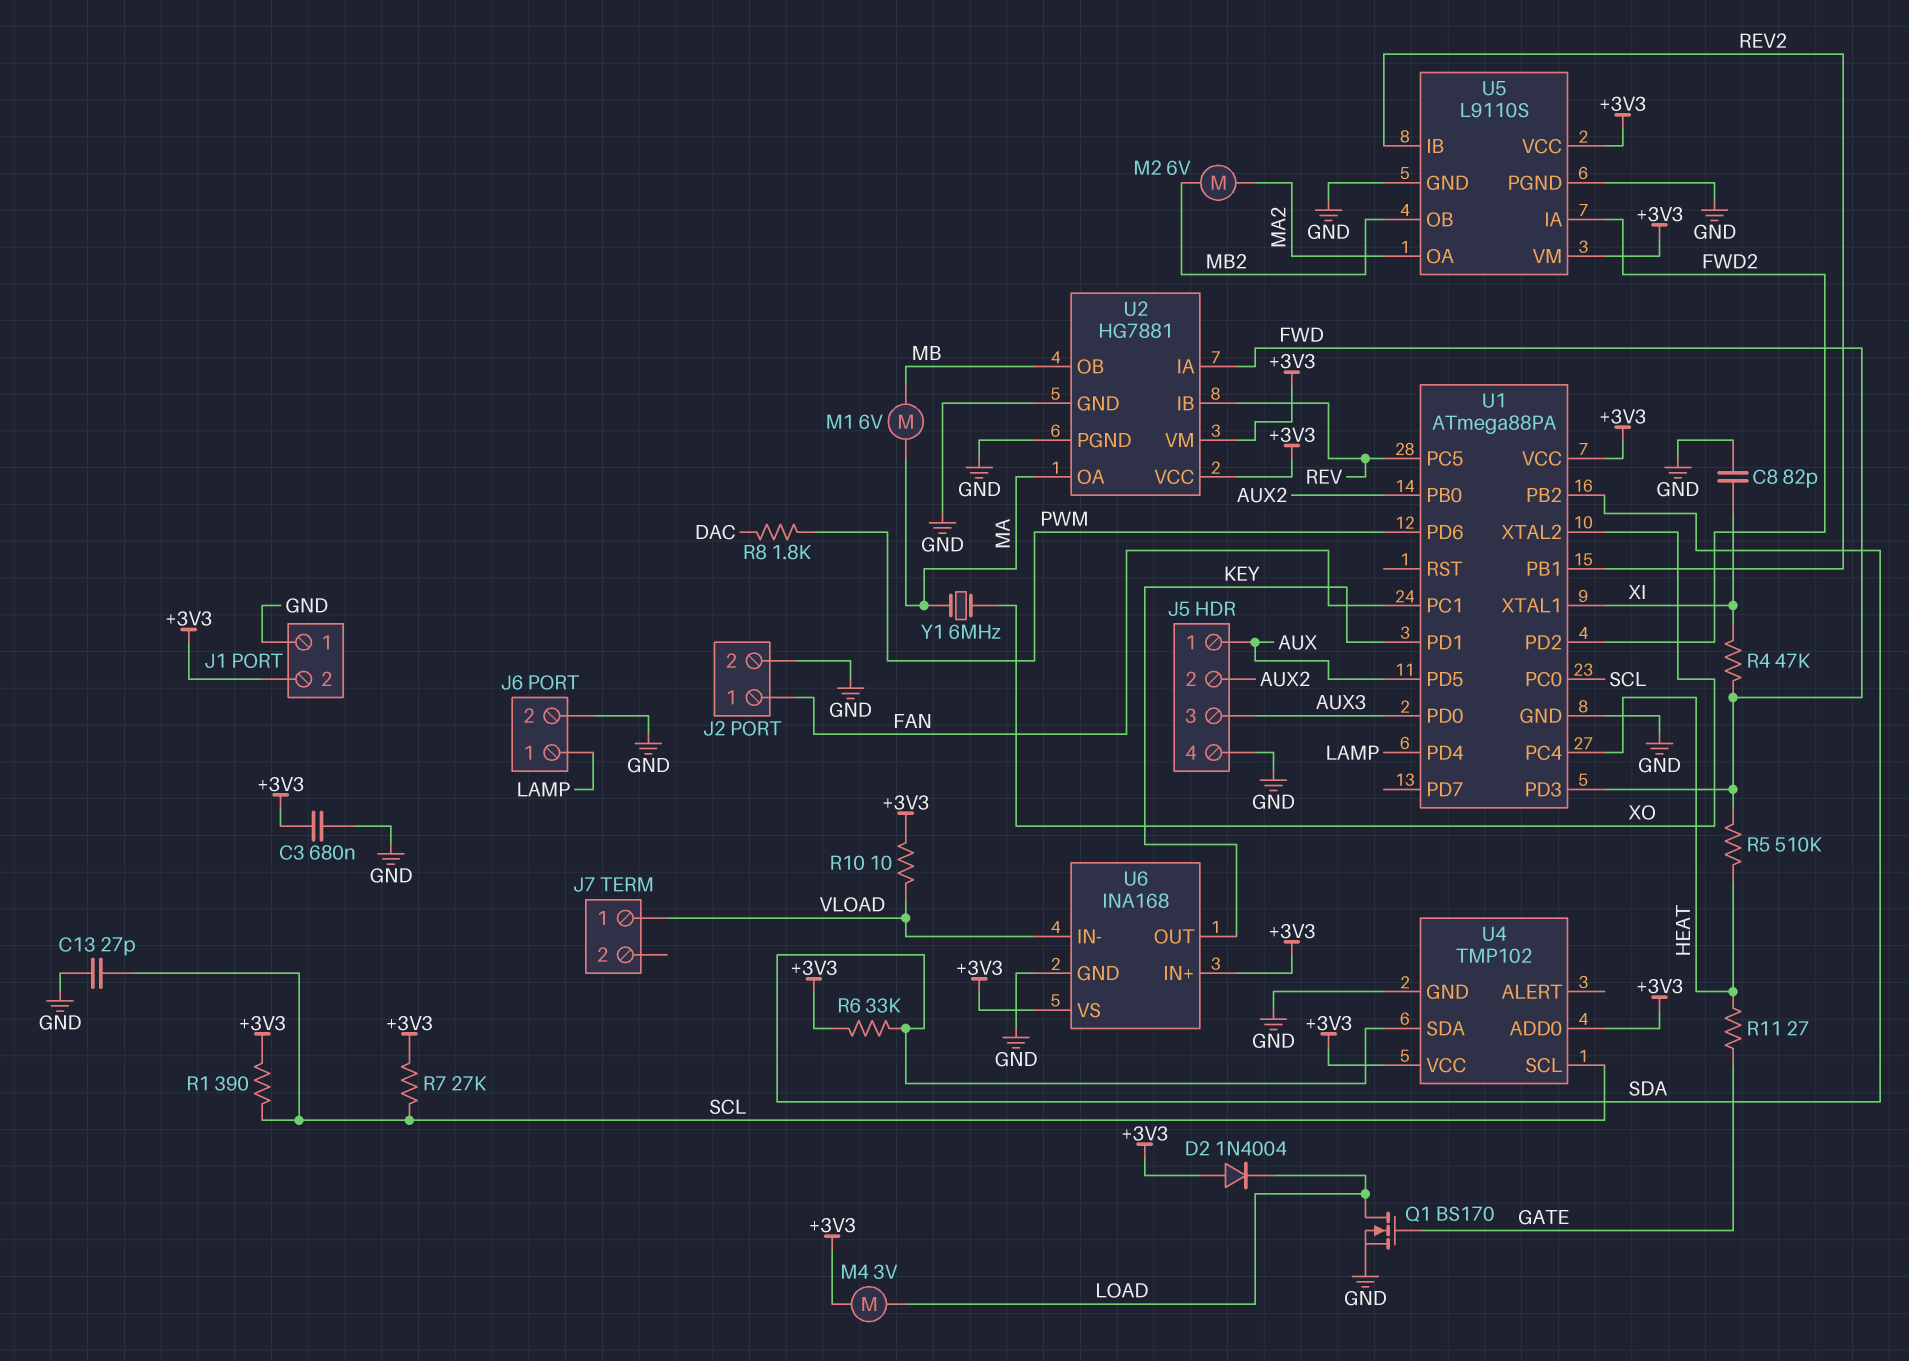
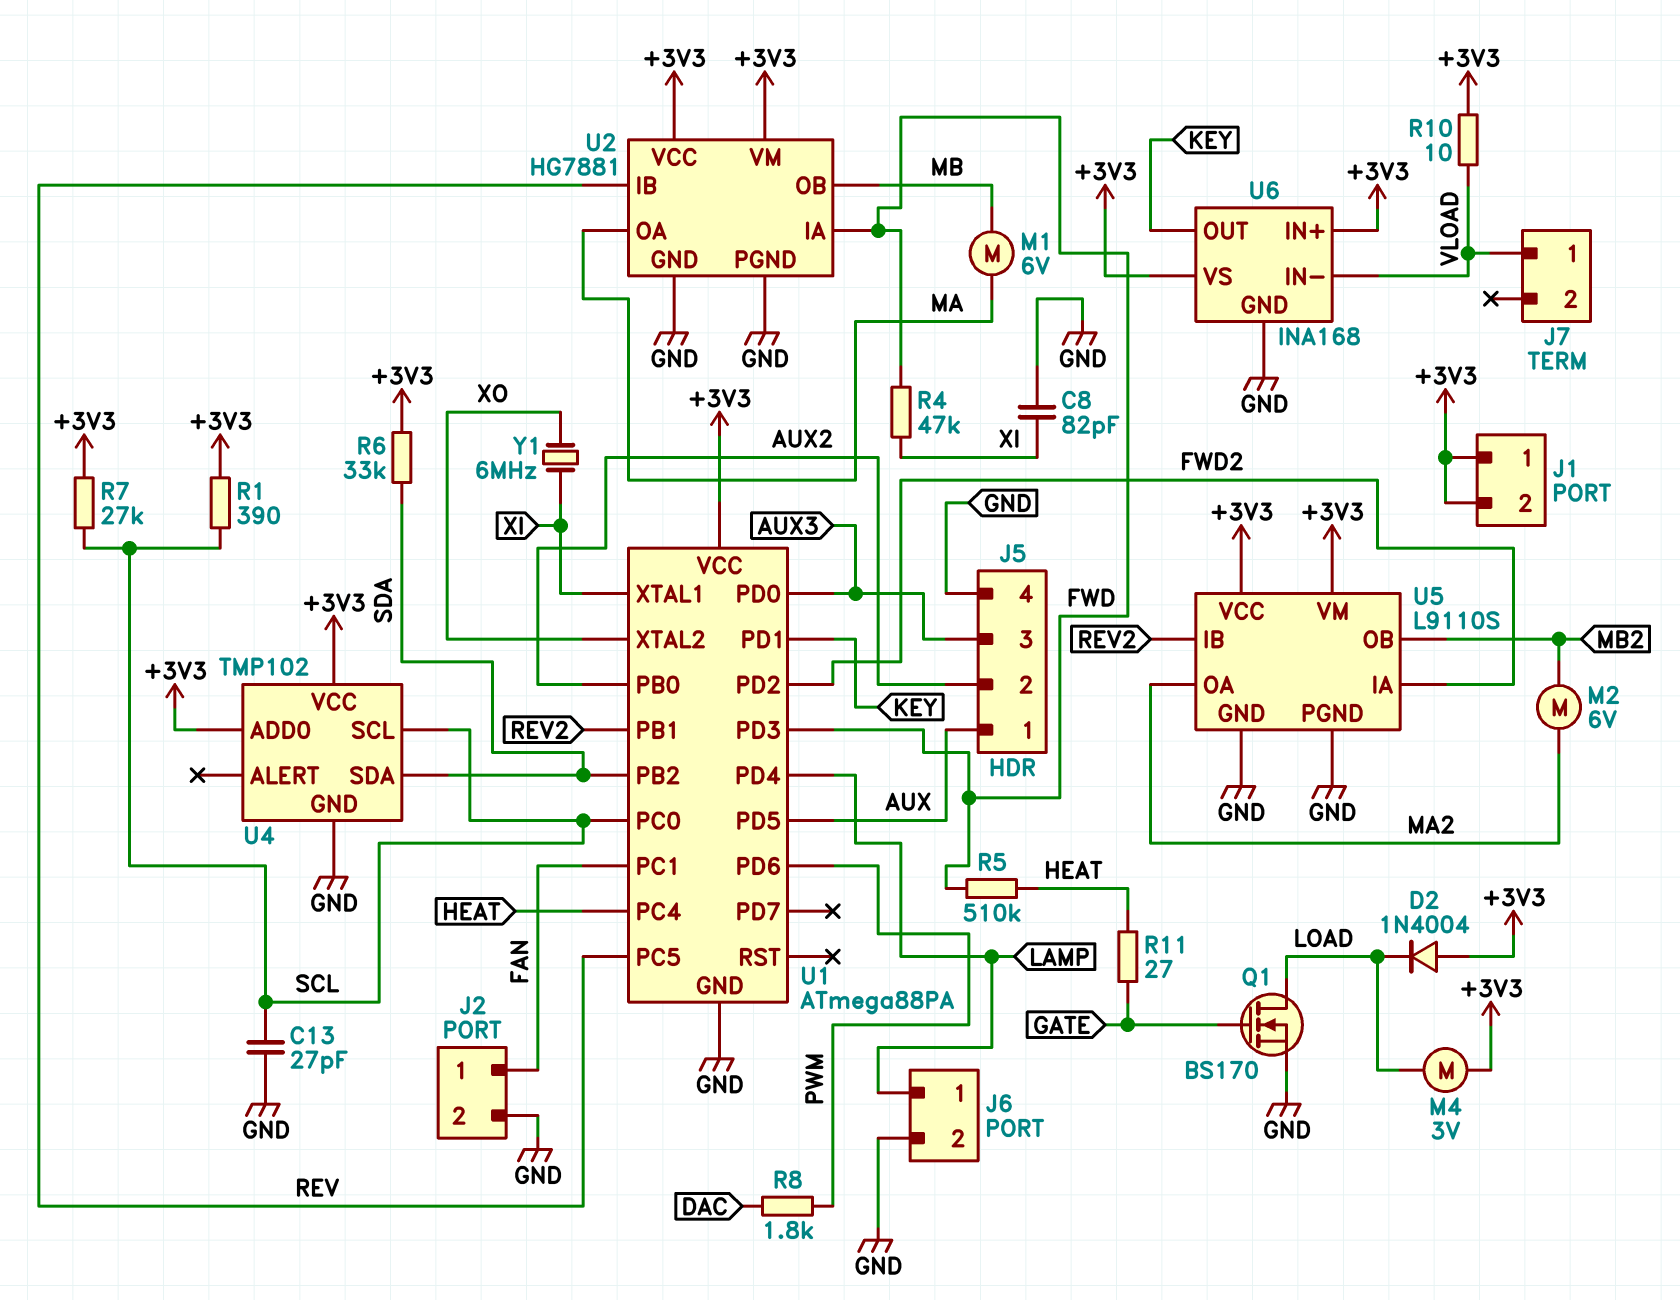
C3: 680nF (+3V3, GND) -> none
J1 pin 1: GND -> +3V3
Y1: 6MHz (MA, XO) -> 6MHz (XI, XO)

